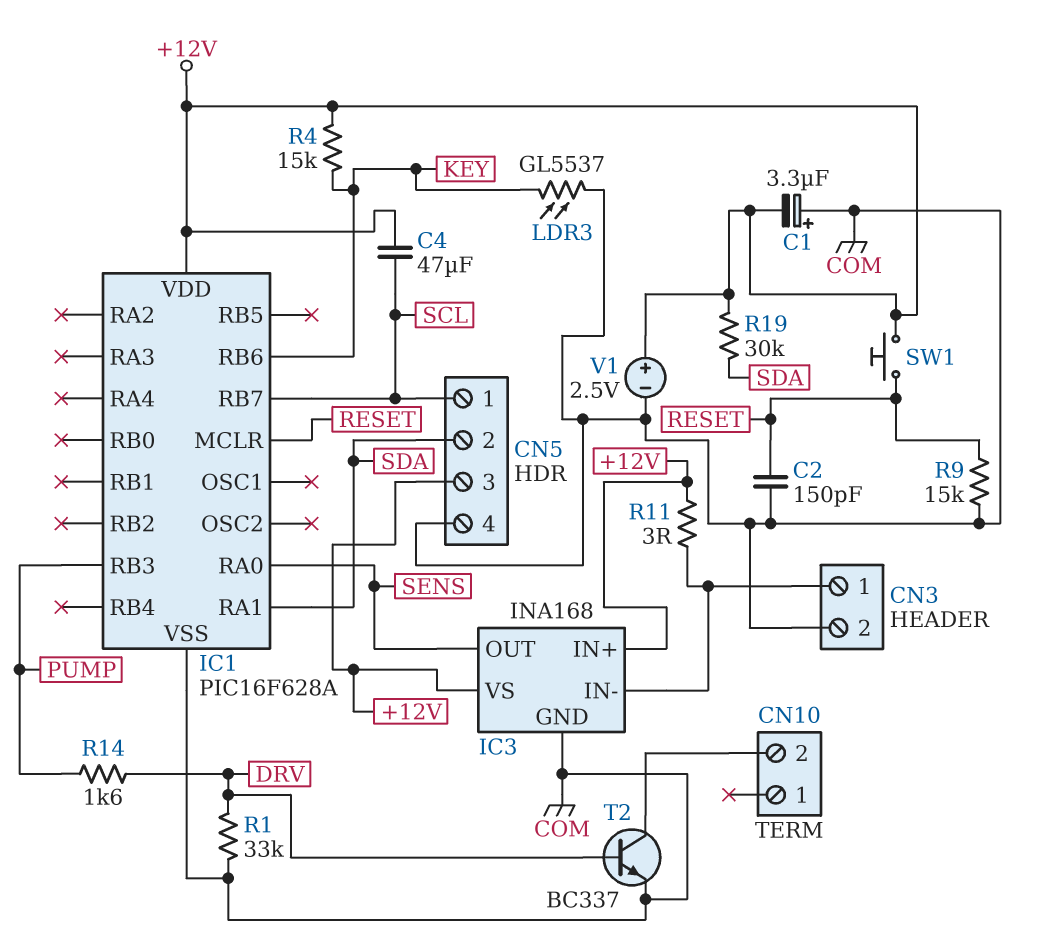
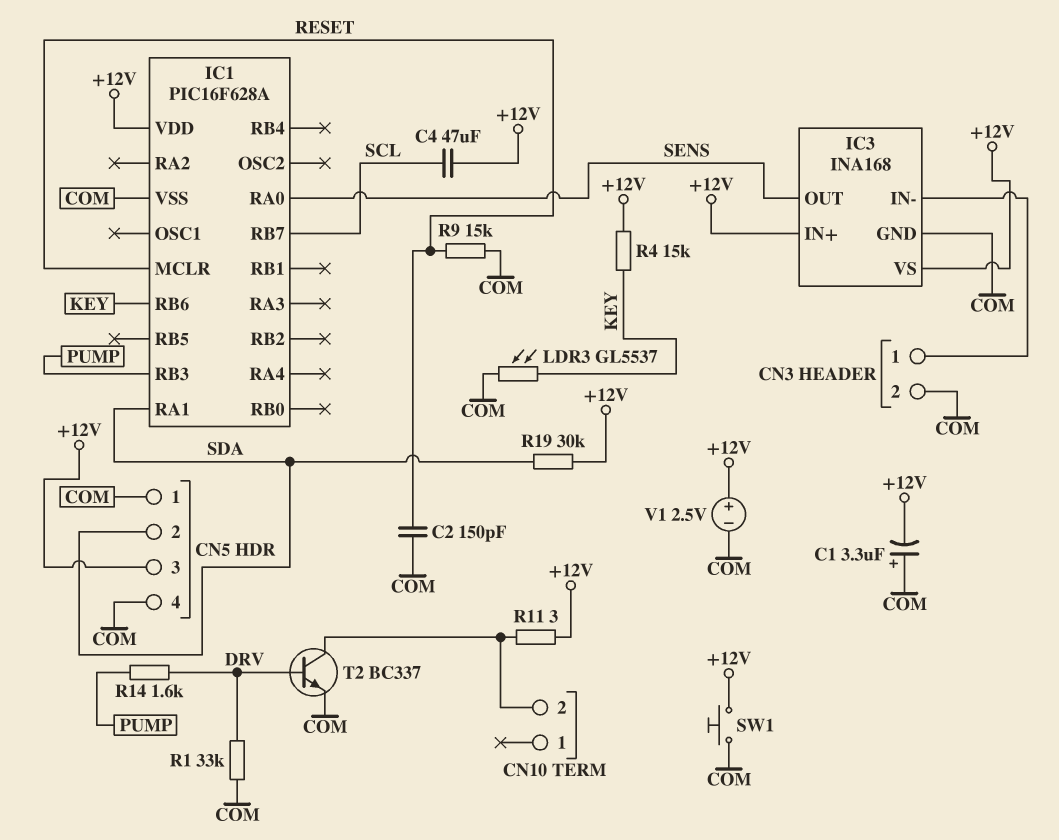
CN5 pin 1: SCL -> COM
R11: 3 (+12V, CN3/1) -> 3 (+12V, CN10/2)
SW1: button (+12V, RESET) -> button (+12V, COM)

